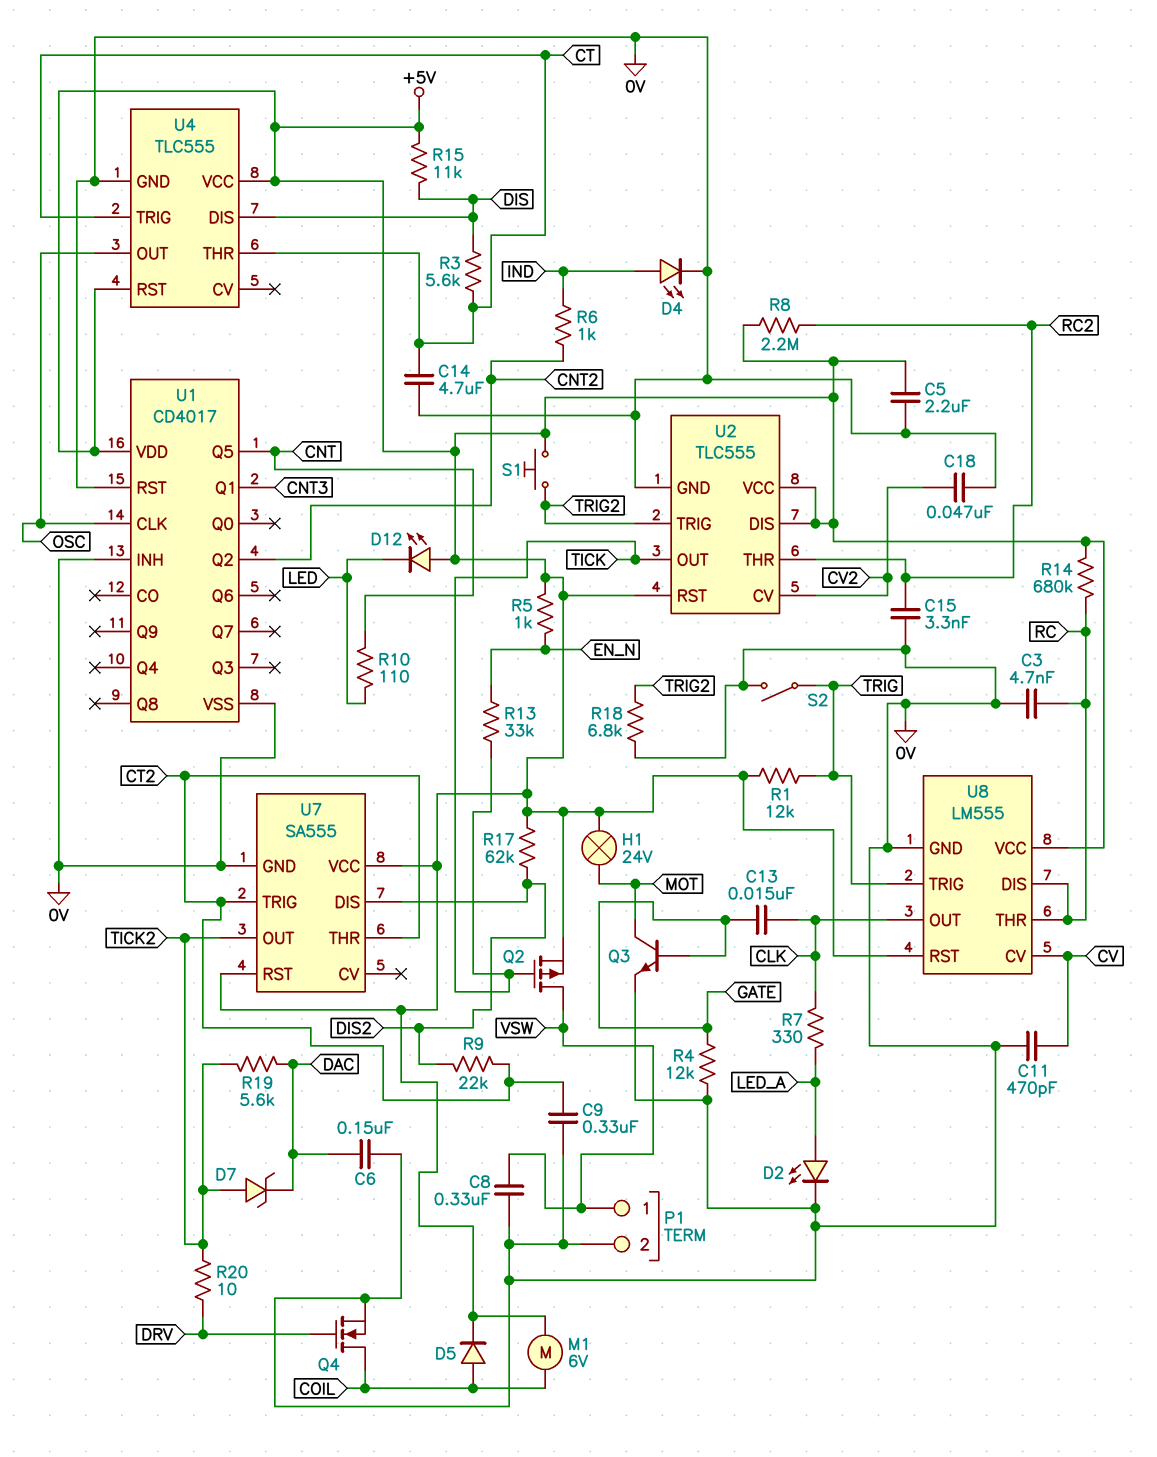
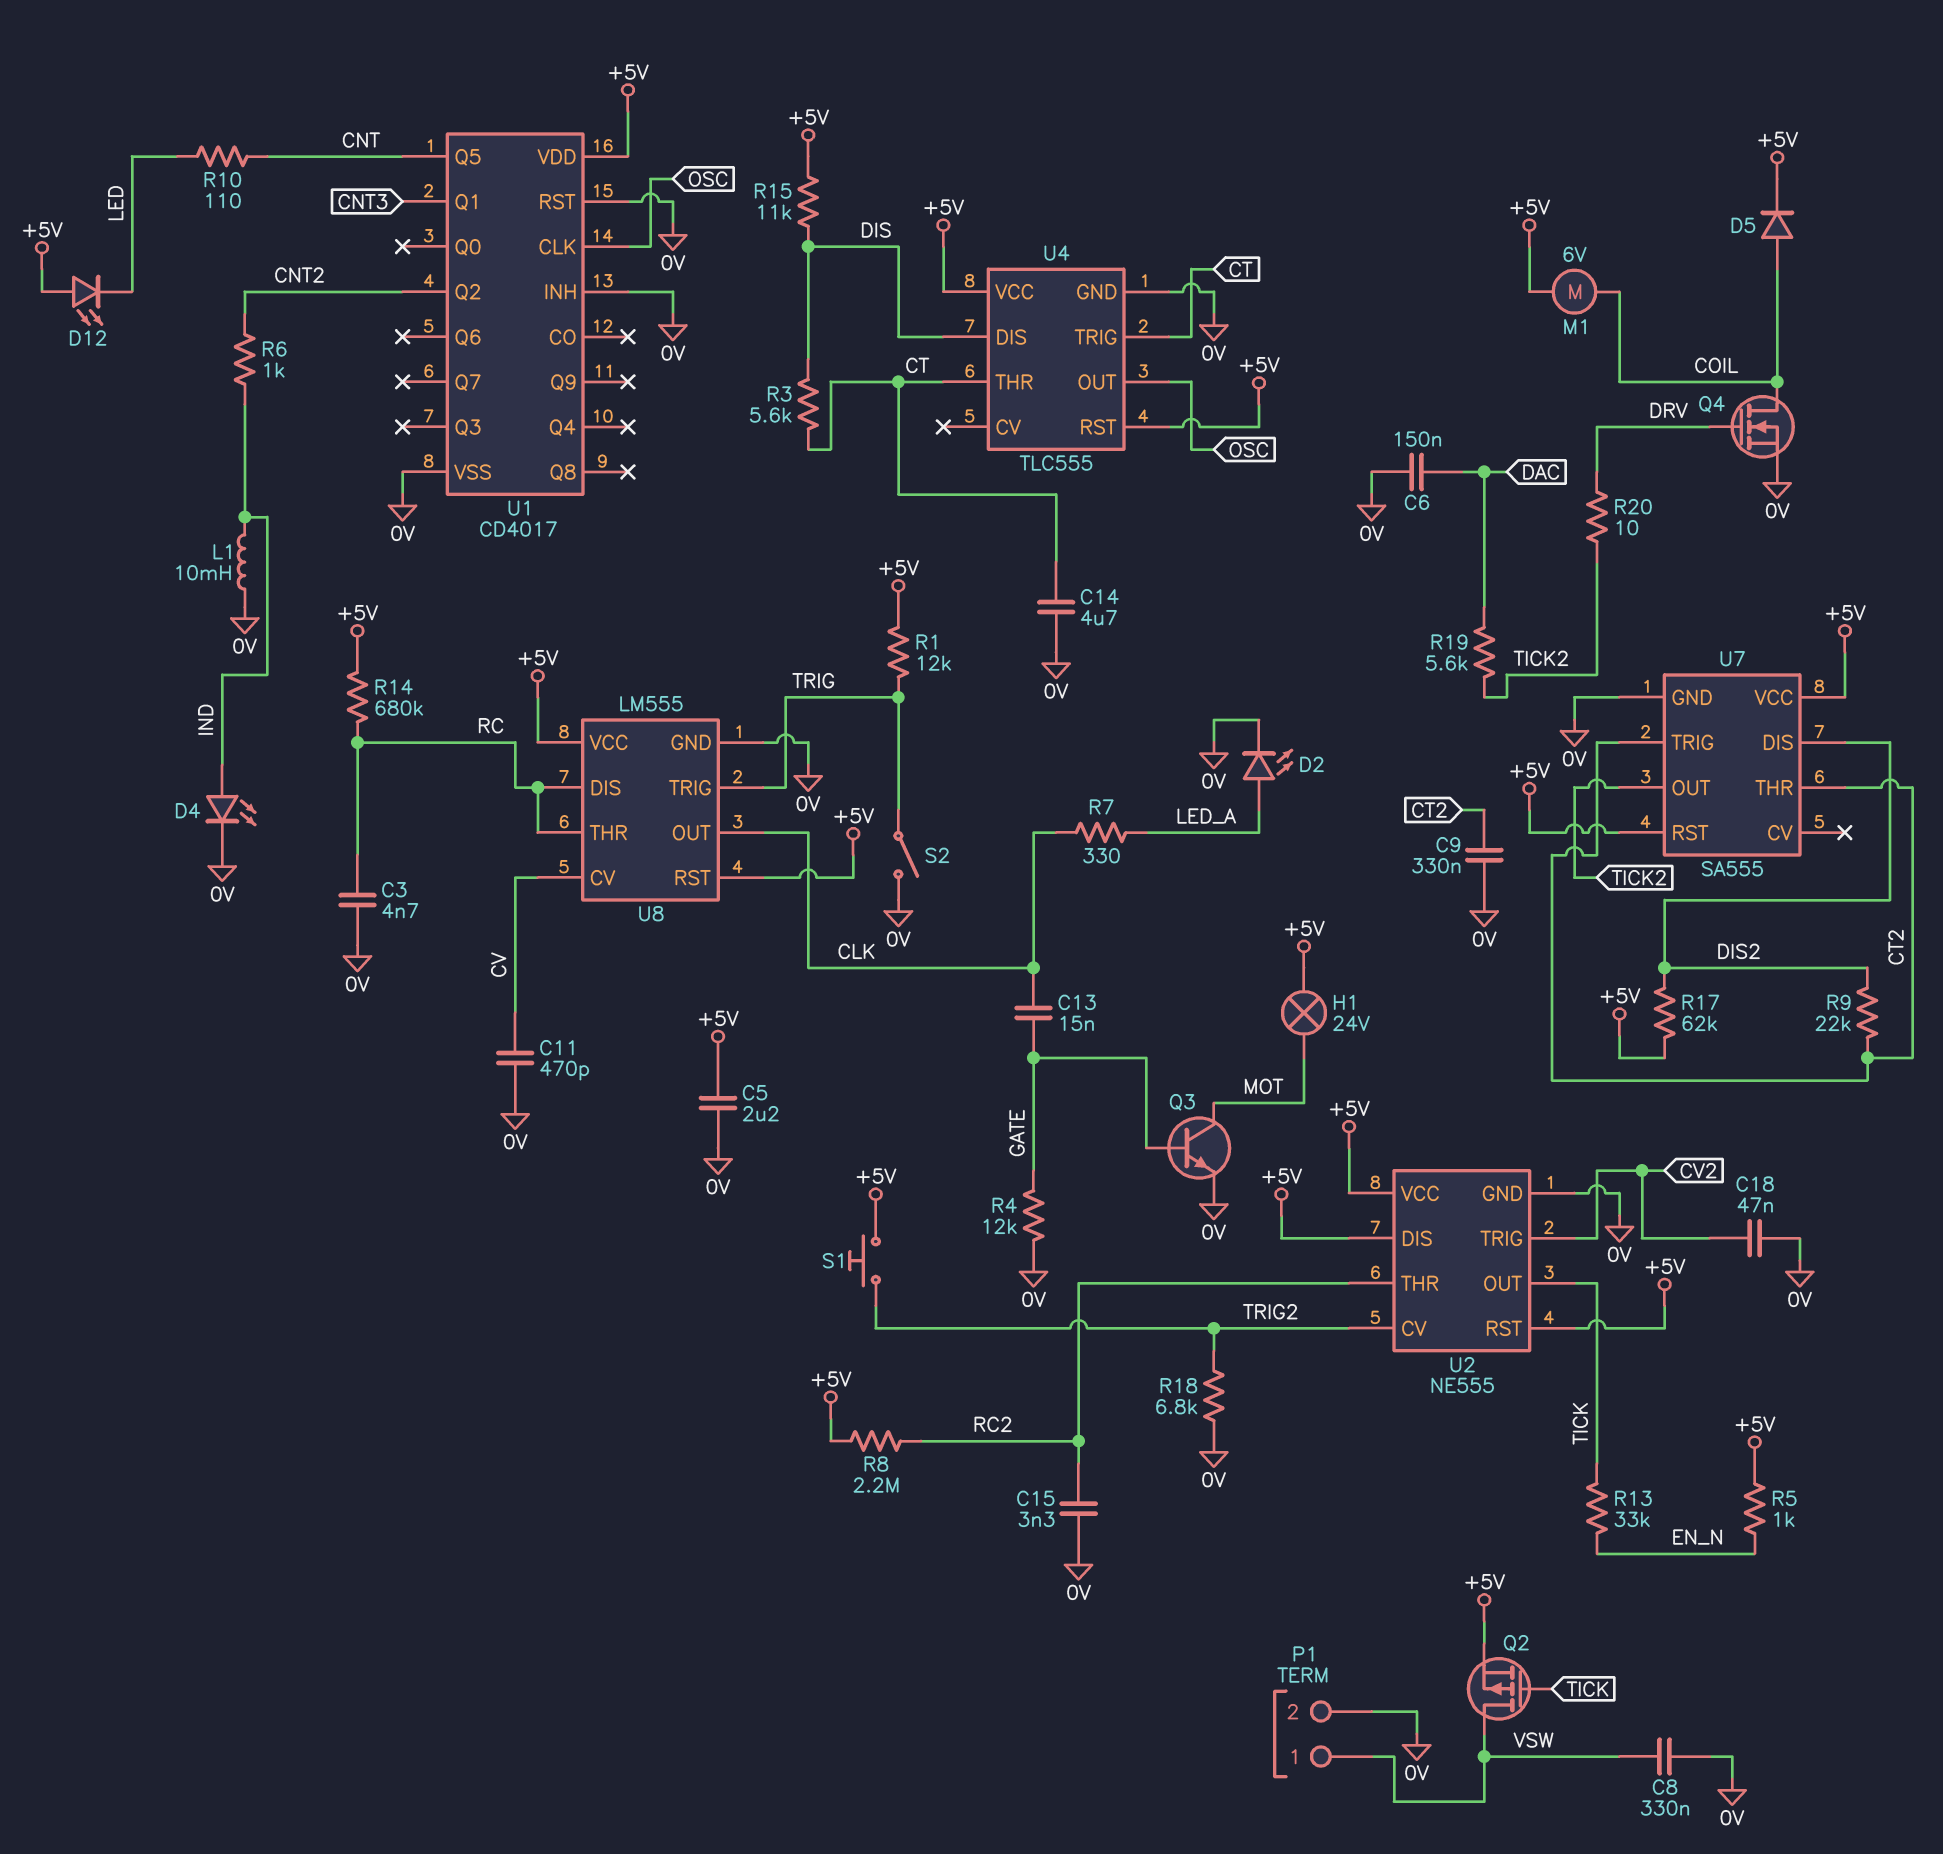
D7: zener (A TICK2, K DAC) -> none
L1: none -> 10mH (0V, IND)
U2: TLC555 -> NE555
U2 pin CV: CV2 -> TRIG2
U2 pin TRIG: TRIG2 -> CV2

